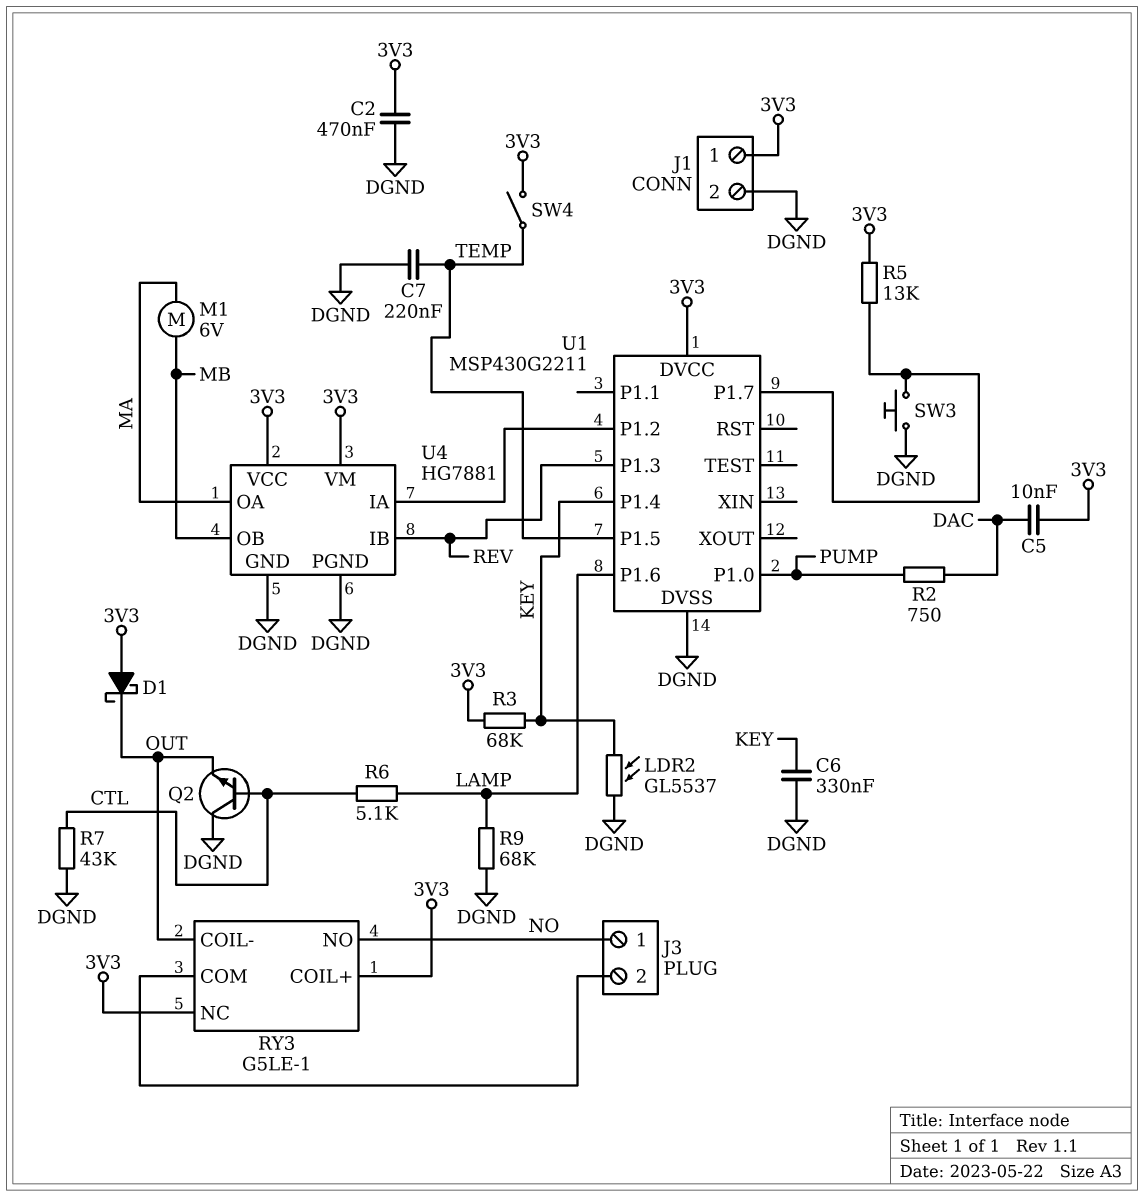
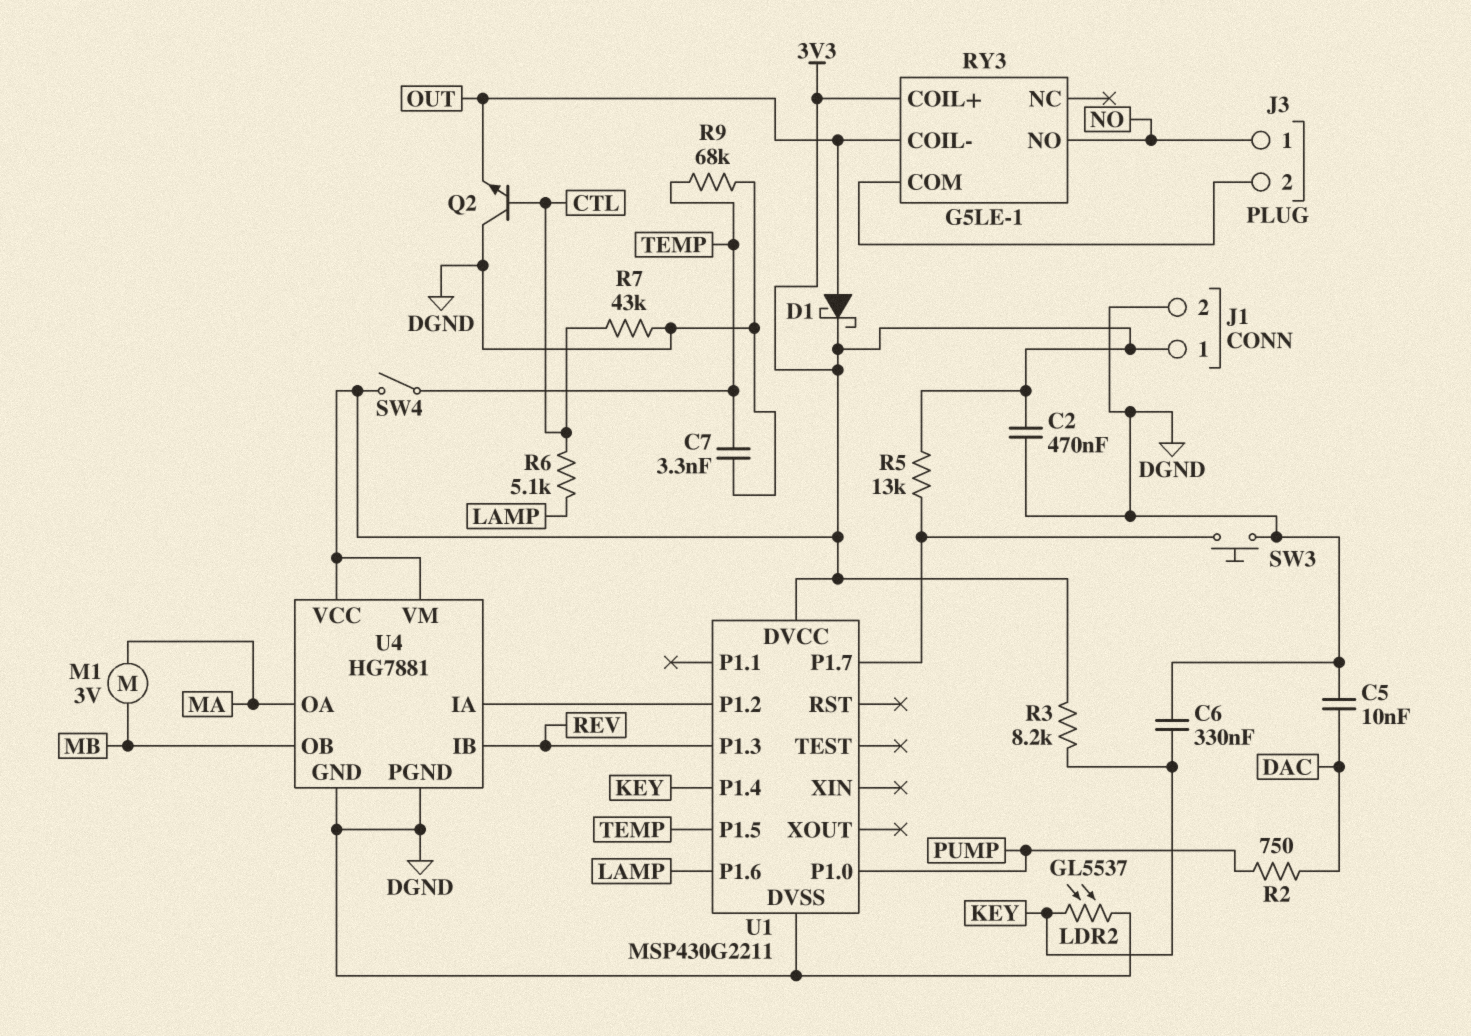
C5: 10nF (3V3, DAC) -> 10nF (DAC, DGND)
C7: 220nF (DGND, TEMP) -> 3.3nF (DGND, TEMP)
D1: schottky (A 3V3, K OUT) -> schottky (A OUT, K 3V3)
M1: motor 6V (MA, MB) -> motor 3V (MA, MB)
R3: 68k (3V3, KEY) -> 8.2k (3V3, KEY)
R9: 68k (DGND, LAMP) -> 68k (DGND, TEMP)
RY3 pin NC: 3V3 -> none

